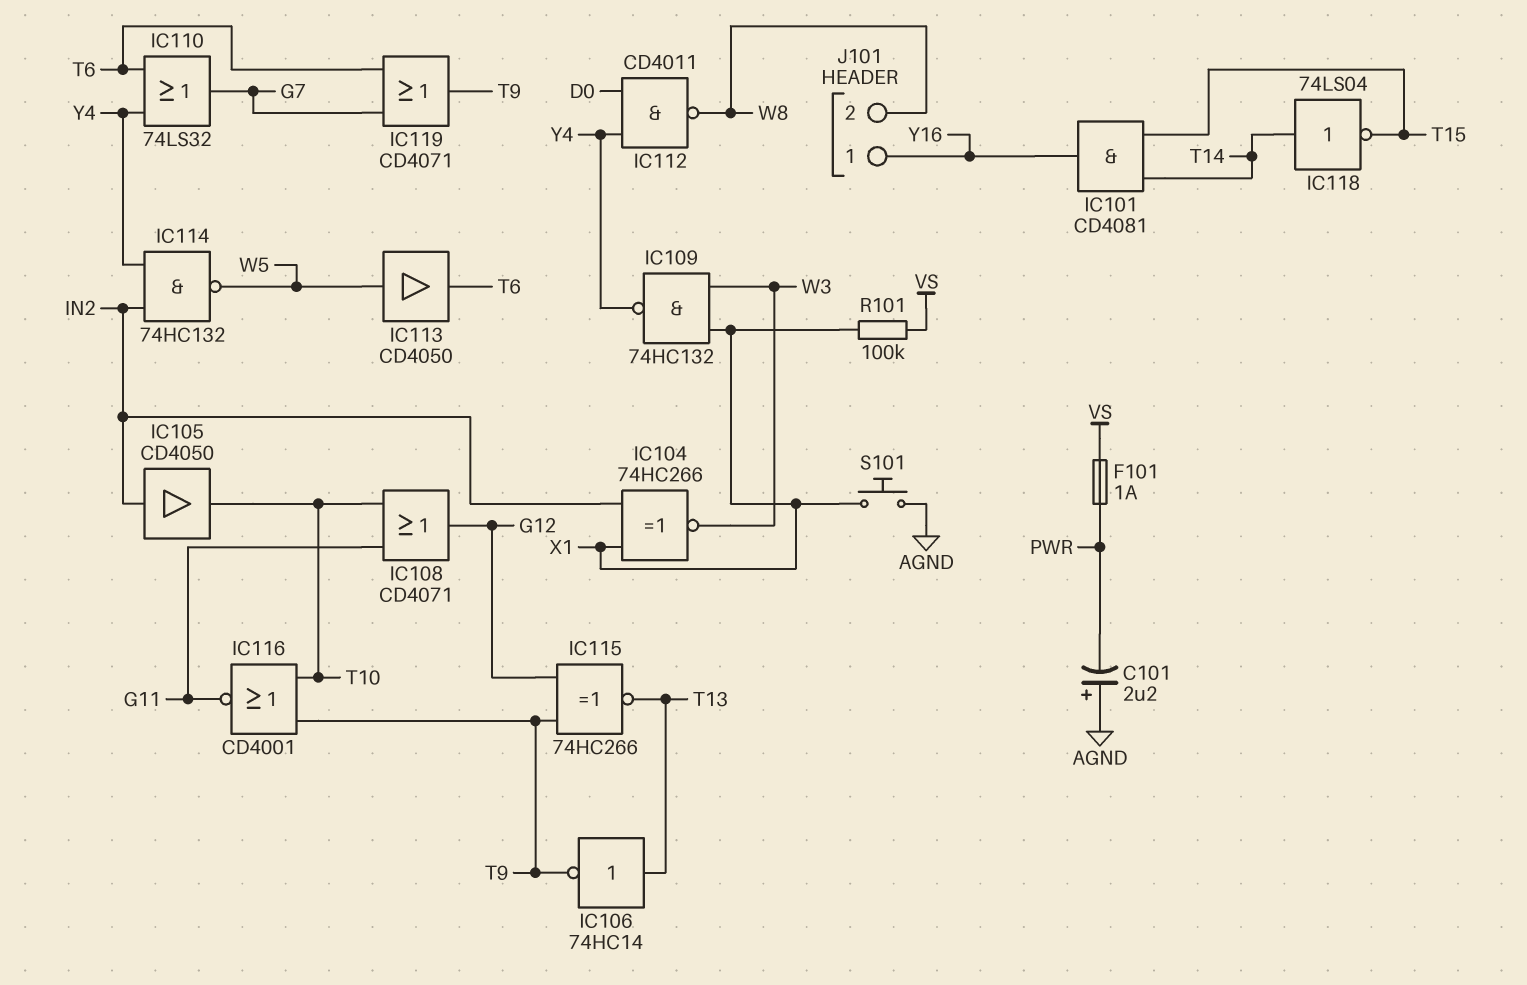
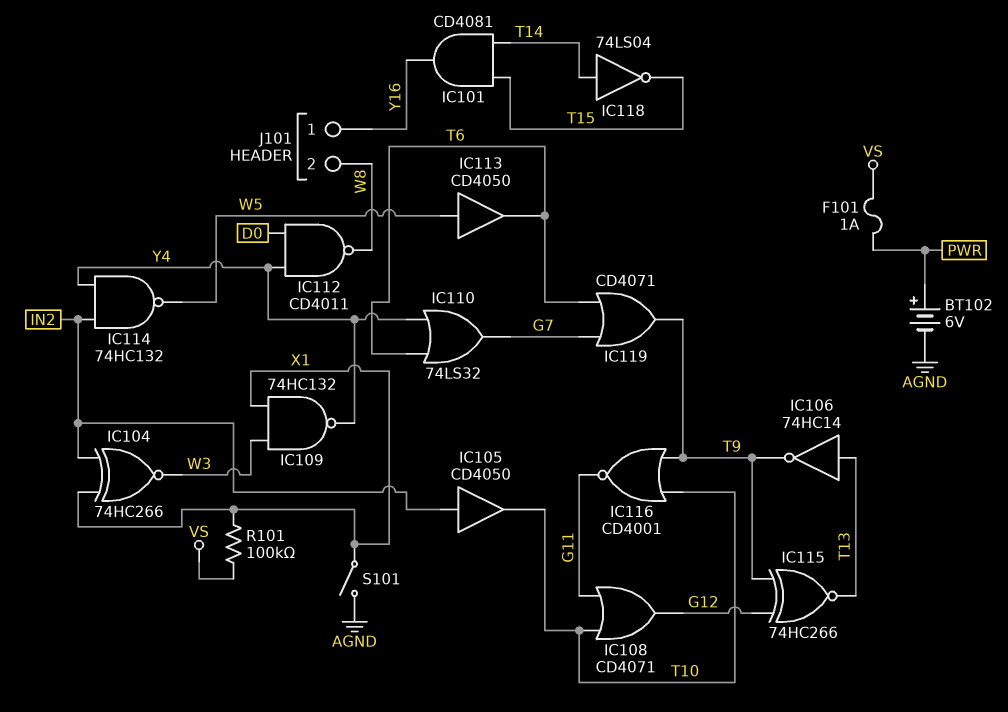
BT102: none -> 6V (plus PWR, minus AGND)
C101: 2.2uF (plus AGND, minus PWR) -> none
S101: button (AGND, X1) -> switch (AGND, X1)

